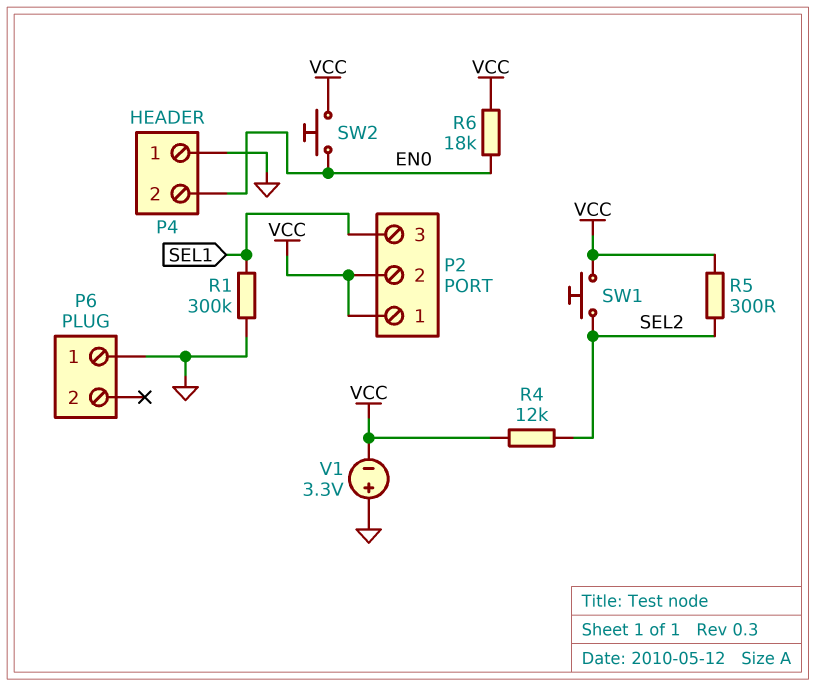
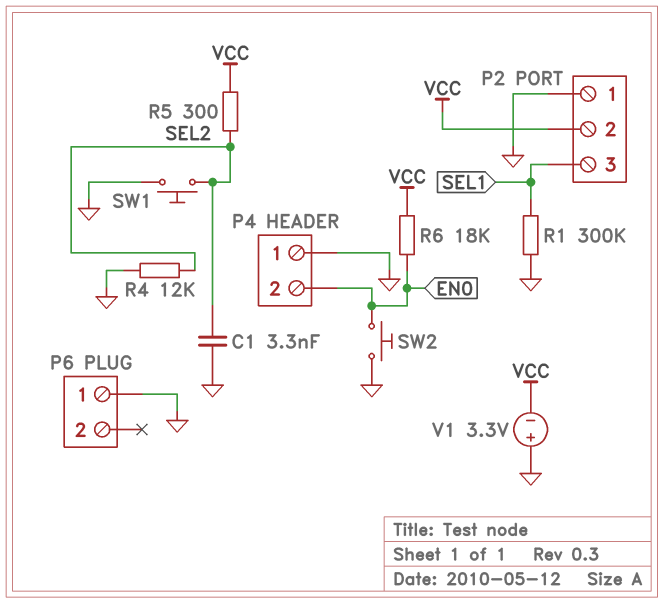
C1: none -> 3.3nF (GND, SEL2)
P2 pin 1: VCC -> GND
R4: 12k (SEL2, VCC) -> 12k (GND, SEL2)
SW1: button (SEL2, VCC) -> button (GND, SEL2)
SW2: button (EN0, VCC) -> button (EN0, GND)

